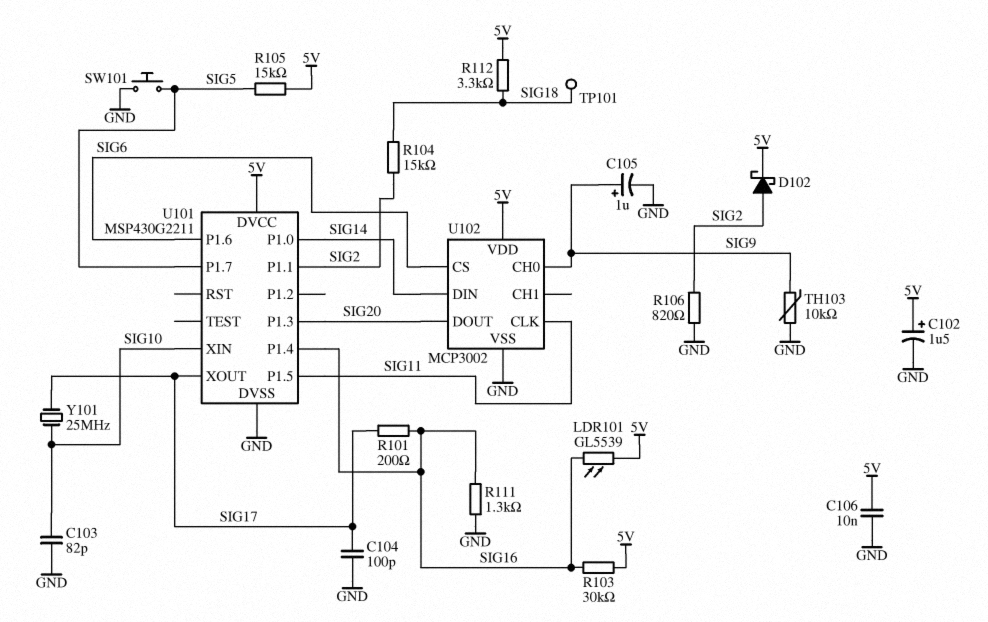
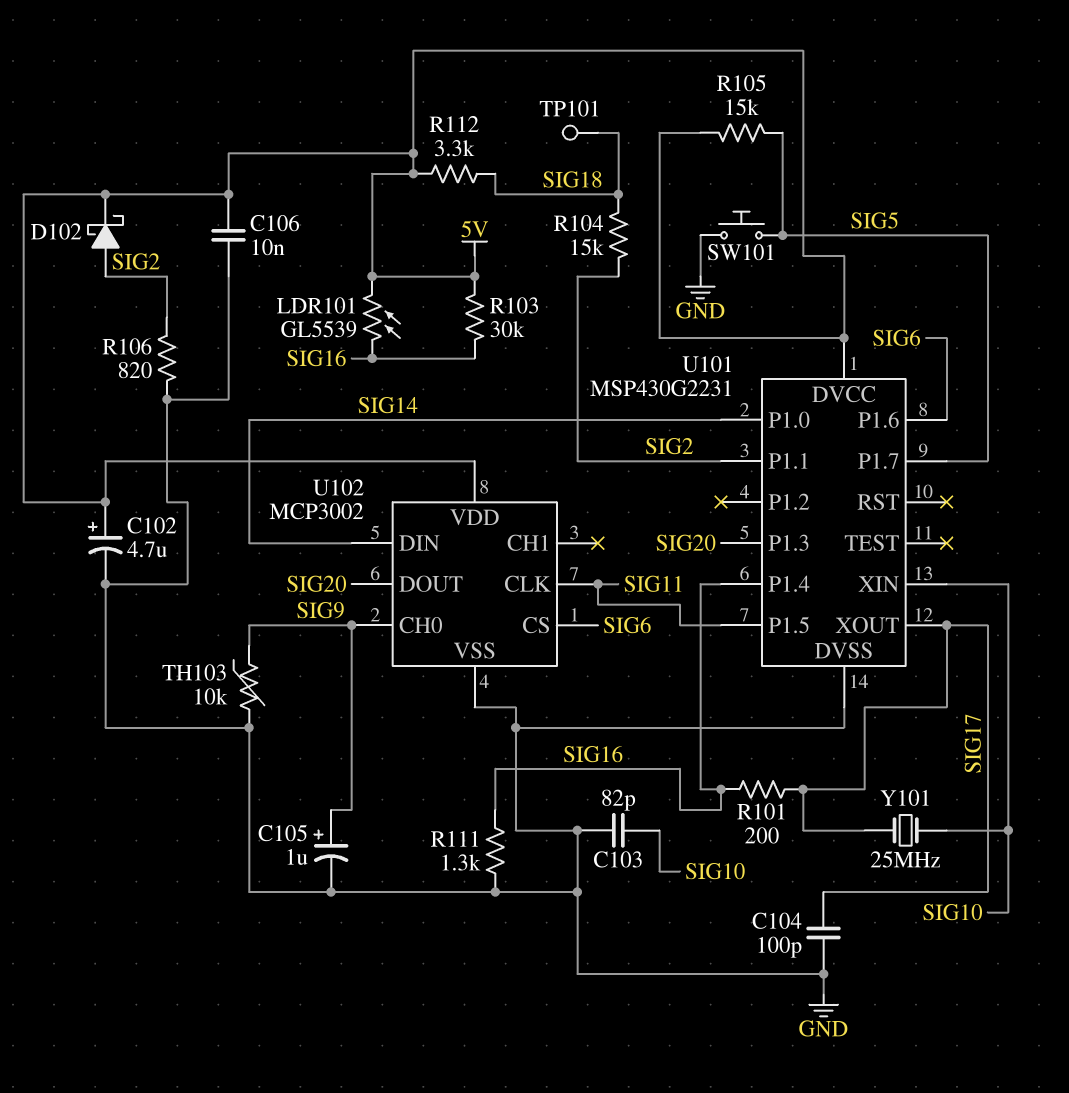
C102: 1.5uF (plus 5V, minus GND) -> 4.7uF (plus 5V, minus GND)
U101: MSP430G2211 -> MSP430G2231

